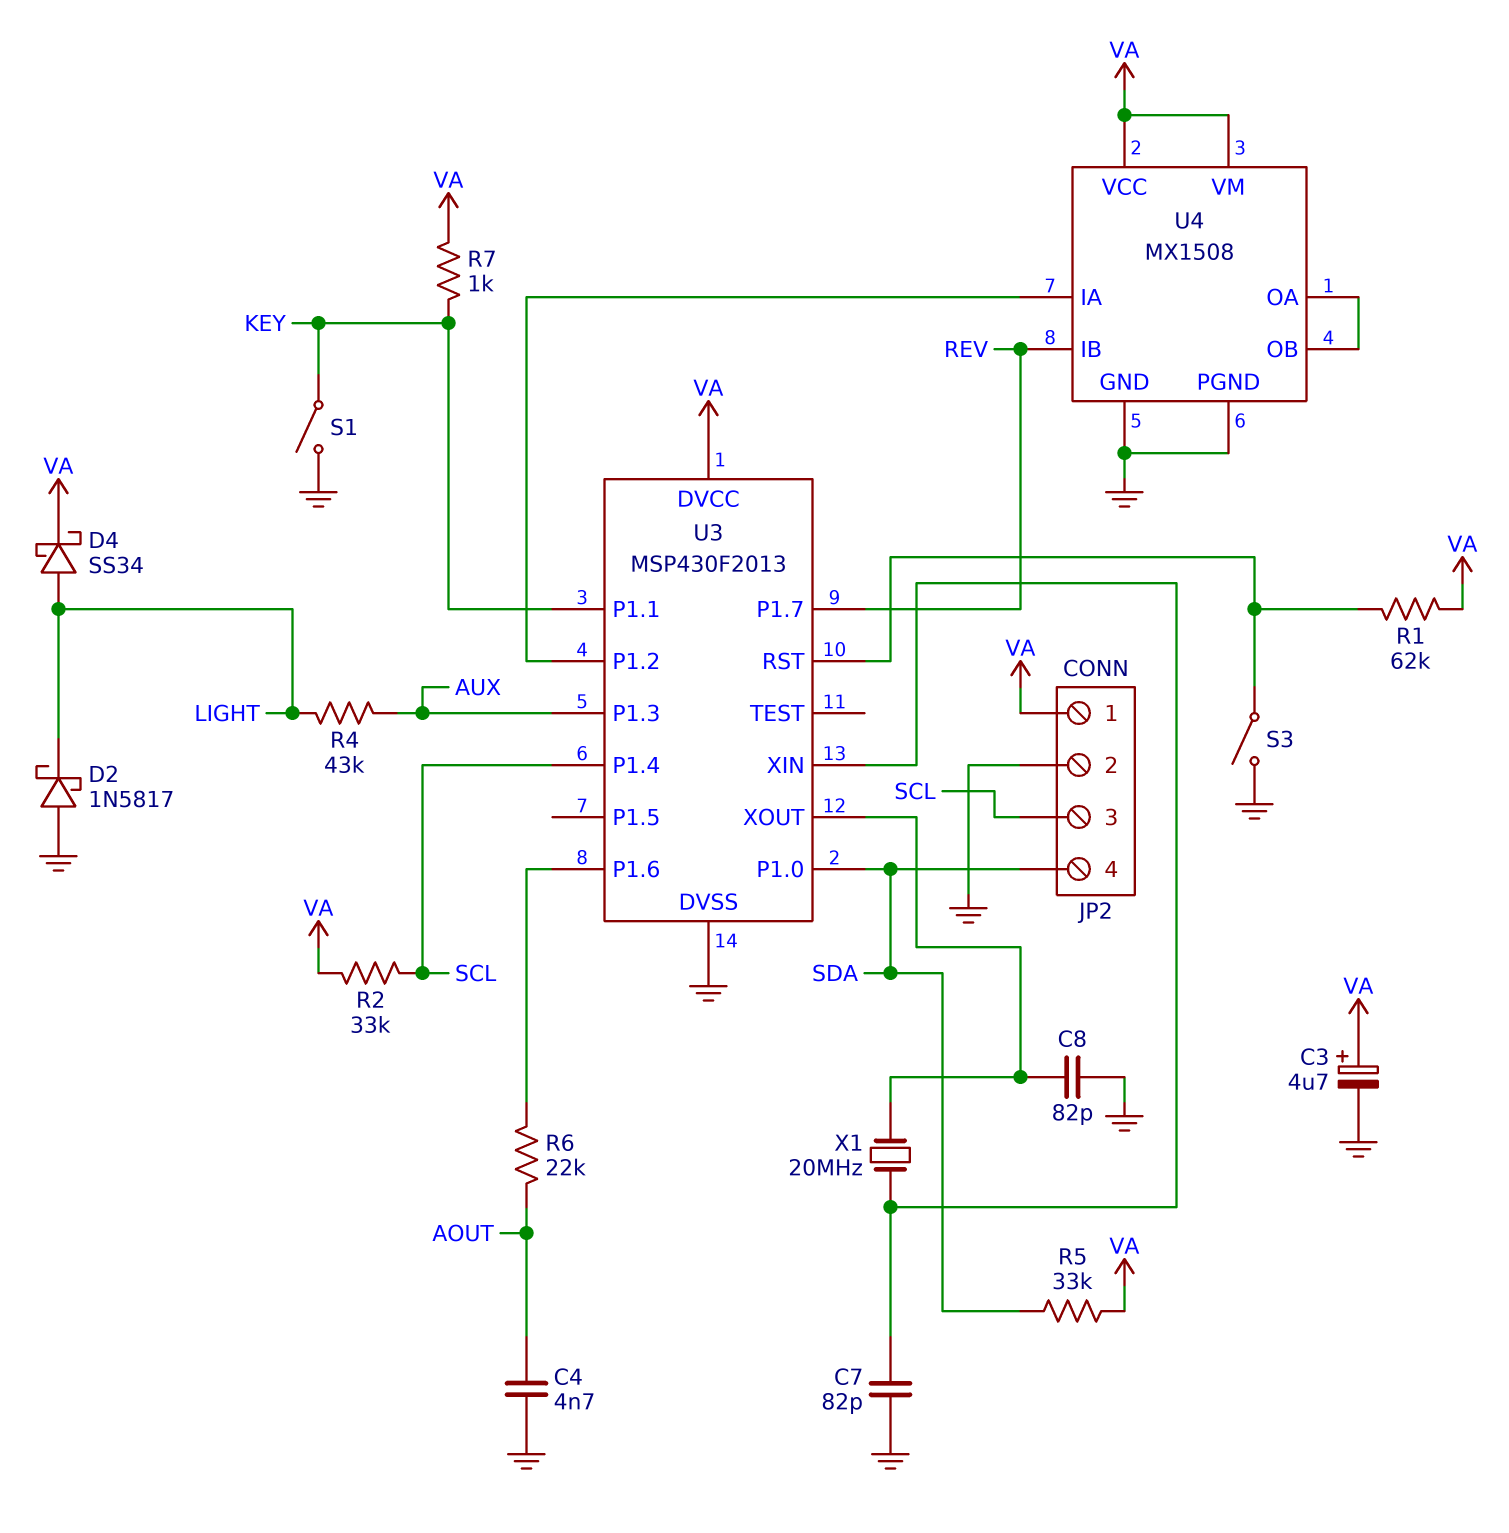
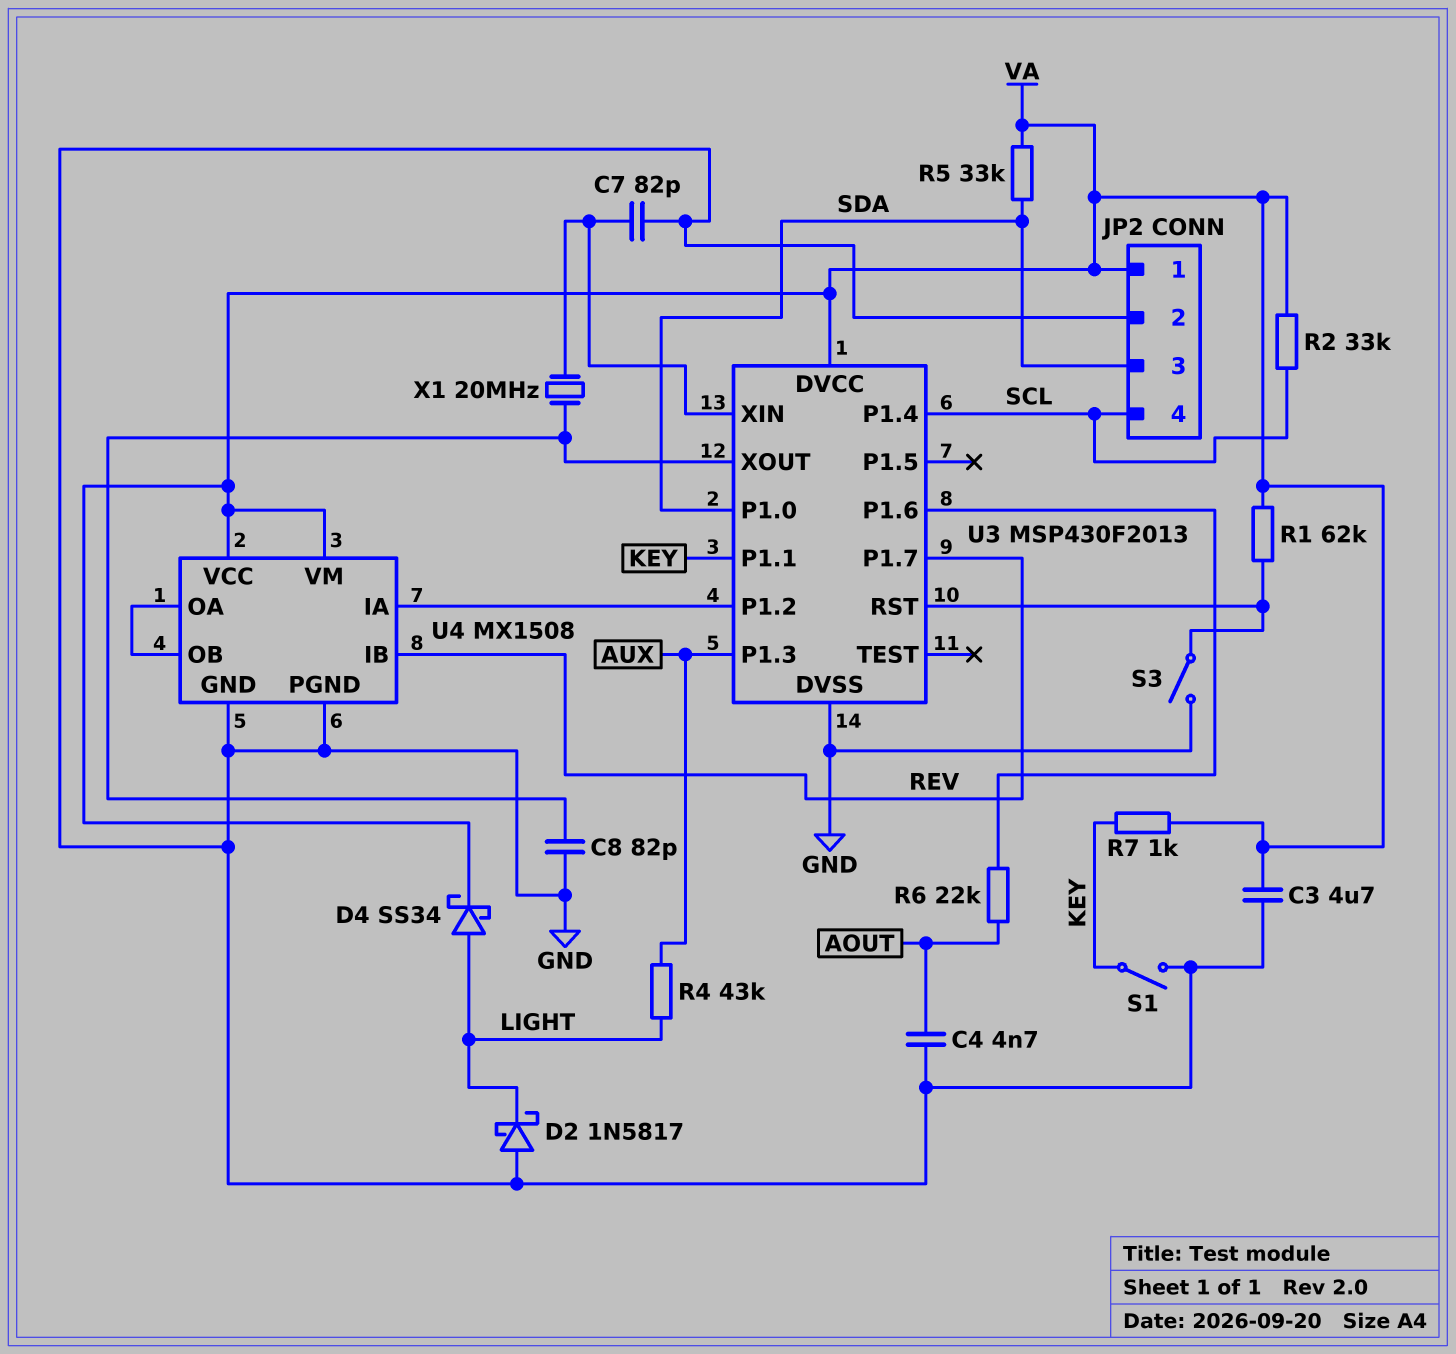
C3: 4.7uF (plus VA, minus GND) -> 4.7uF (GND, VA)
JP2 pin 3: SCL -> SDA
JP2 pin 4: SDA -> SCL

